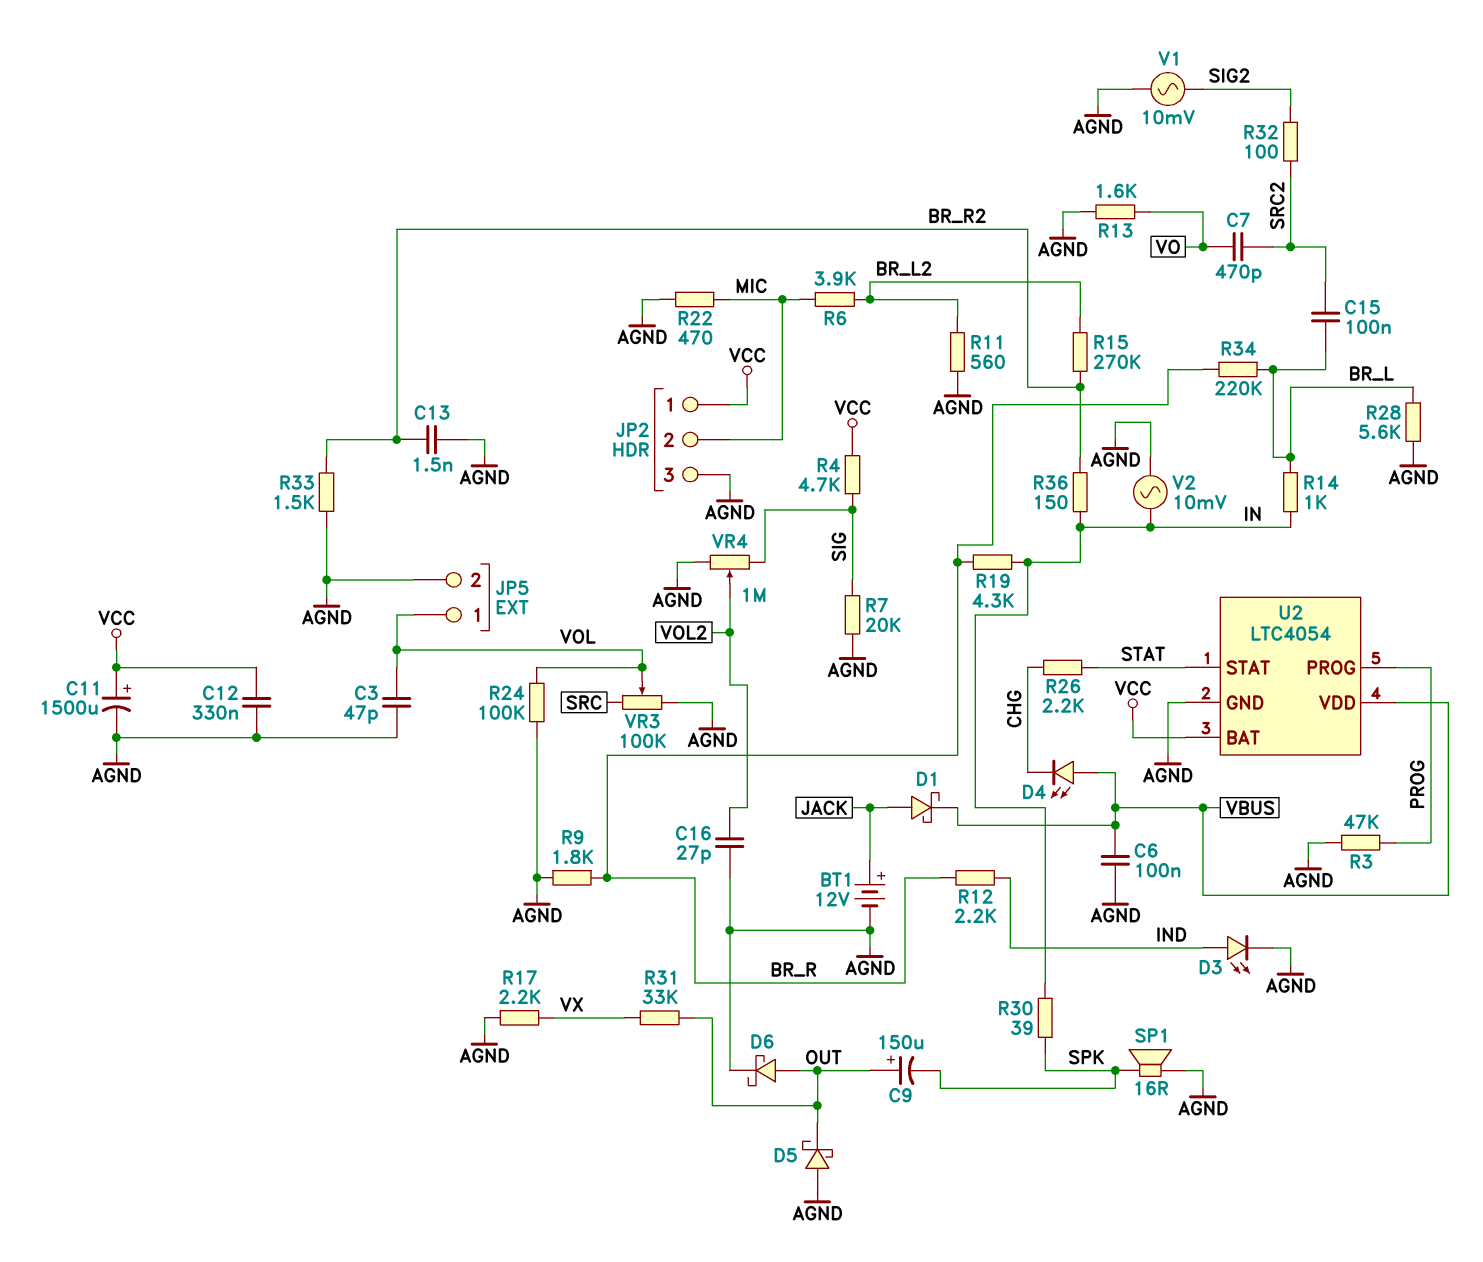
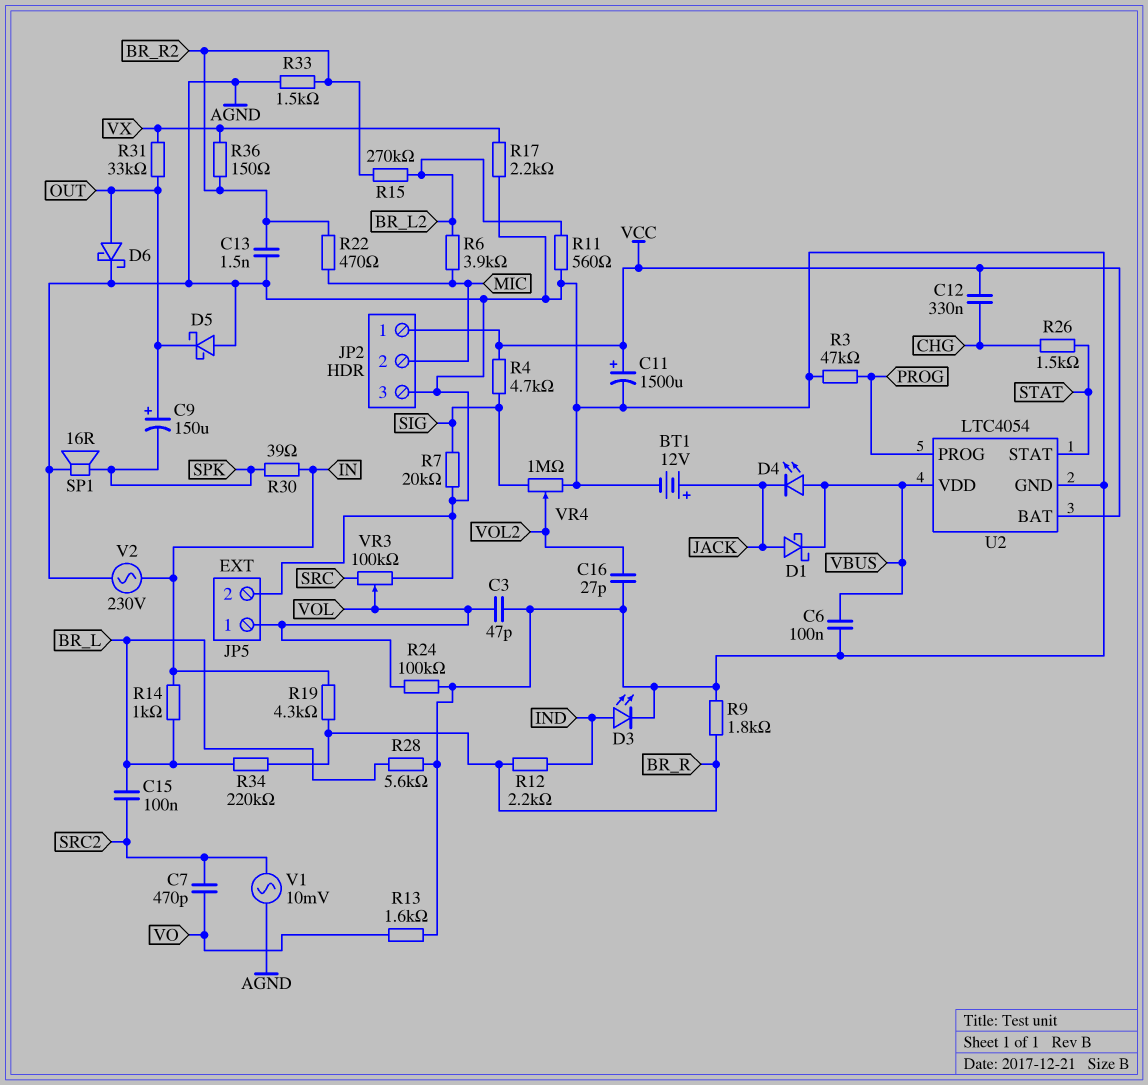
C12: 330nF (AGND, VCC) -> 330nF (CHG, VCC)
D4: LED (A VBUS, K CHG) -> LED (A VBUS, K JACK)
R22: 470 (AGND, MIC) -> 470 (BR_R2, MIC)
R26: 2.2k (CHG, STAT) -> 1.5k (CHG, STAT)
R32: 100 (SIG2, SRC2) -> none
R36: 150 (BR_R2, IN) -> 150 (BR_R2, VX)
V1: AC 10mV (AGND, SIG2) -> AC 10mV (AGND, SRC2)
V2: AC 10mV (AGND, IN) -> AC 230V (AGND, IN)

